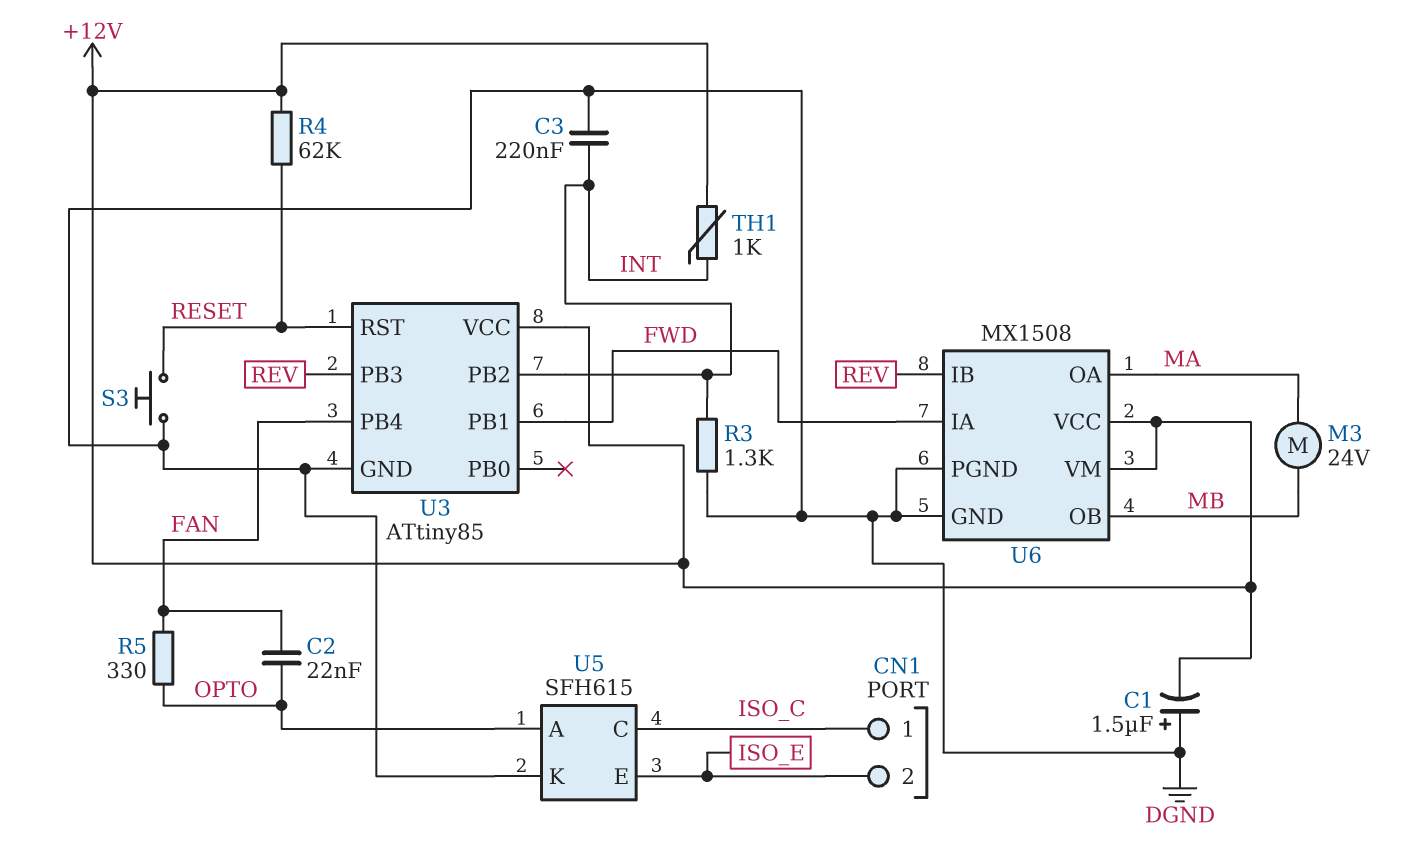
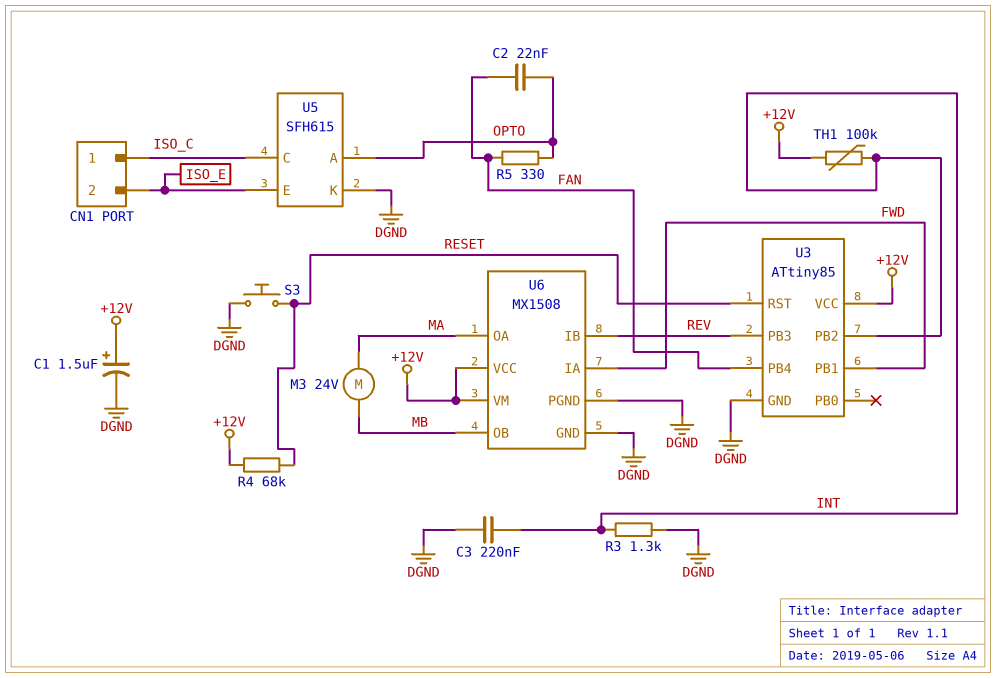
C1: 1.5uF (plus DGND, minus +12V) -> 1.5uF (plus +12V, minus DGND)
R4: 62k (+12V, RESET) -> 68k (+12V, RESET)
TH1: 1k (+12V, INT) -> 100k (+12V, INT)

